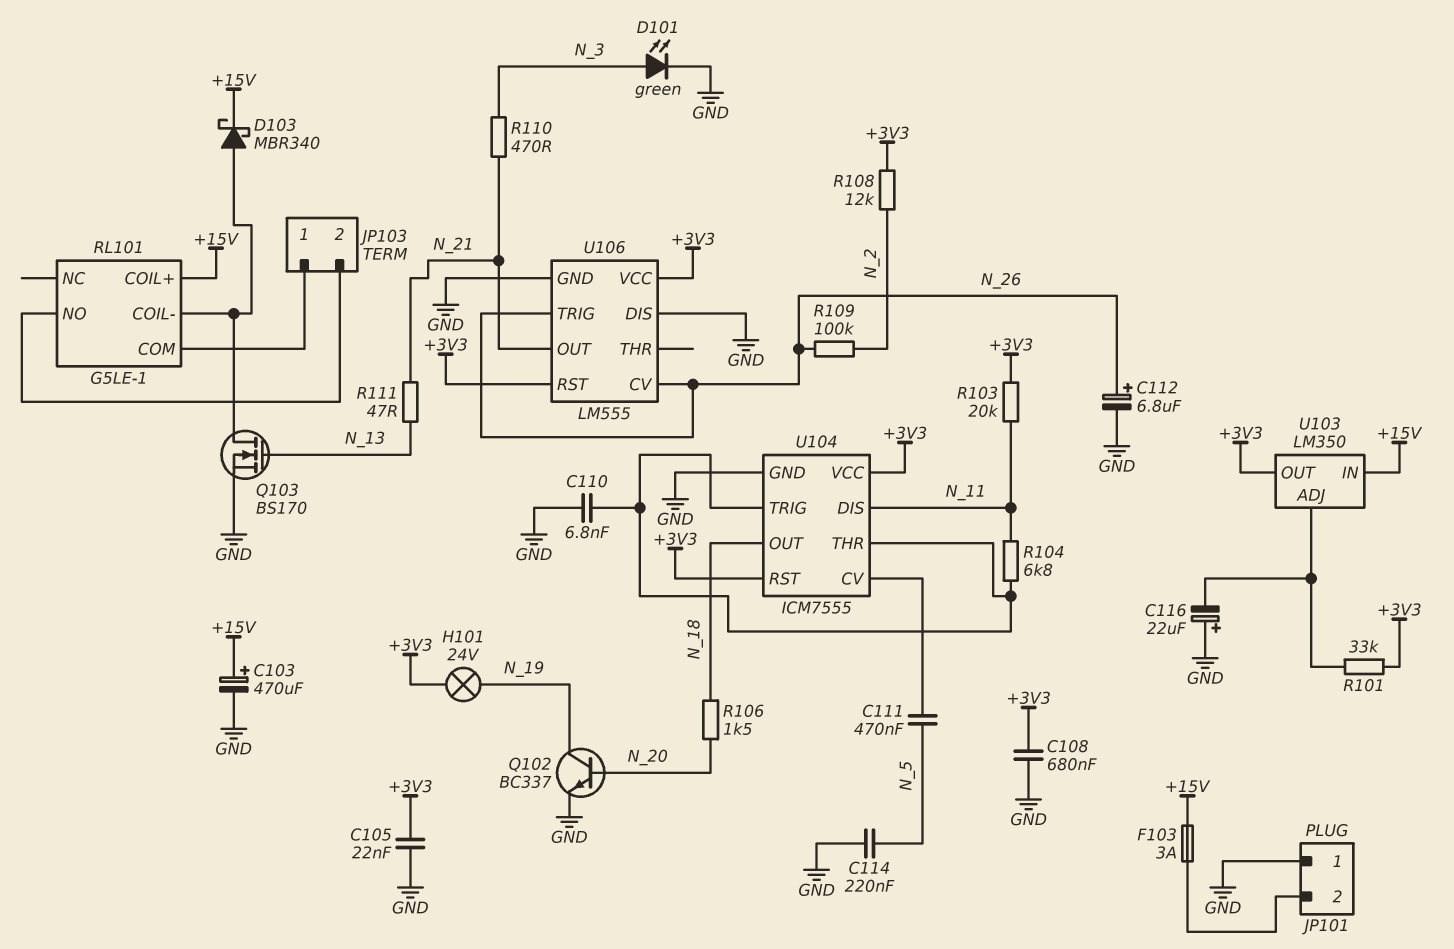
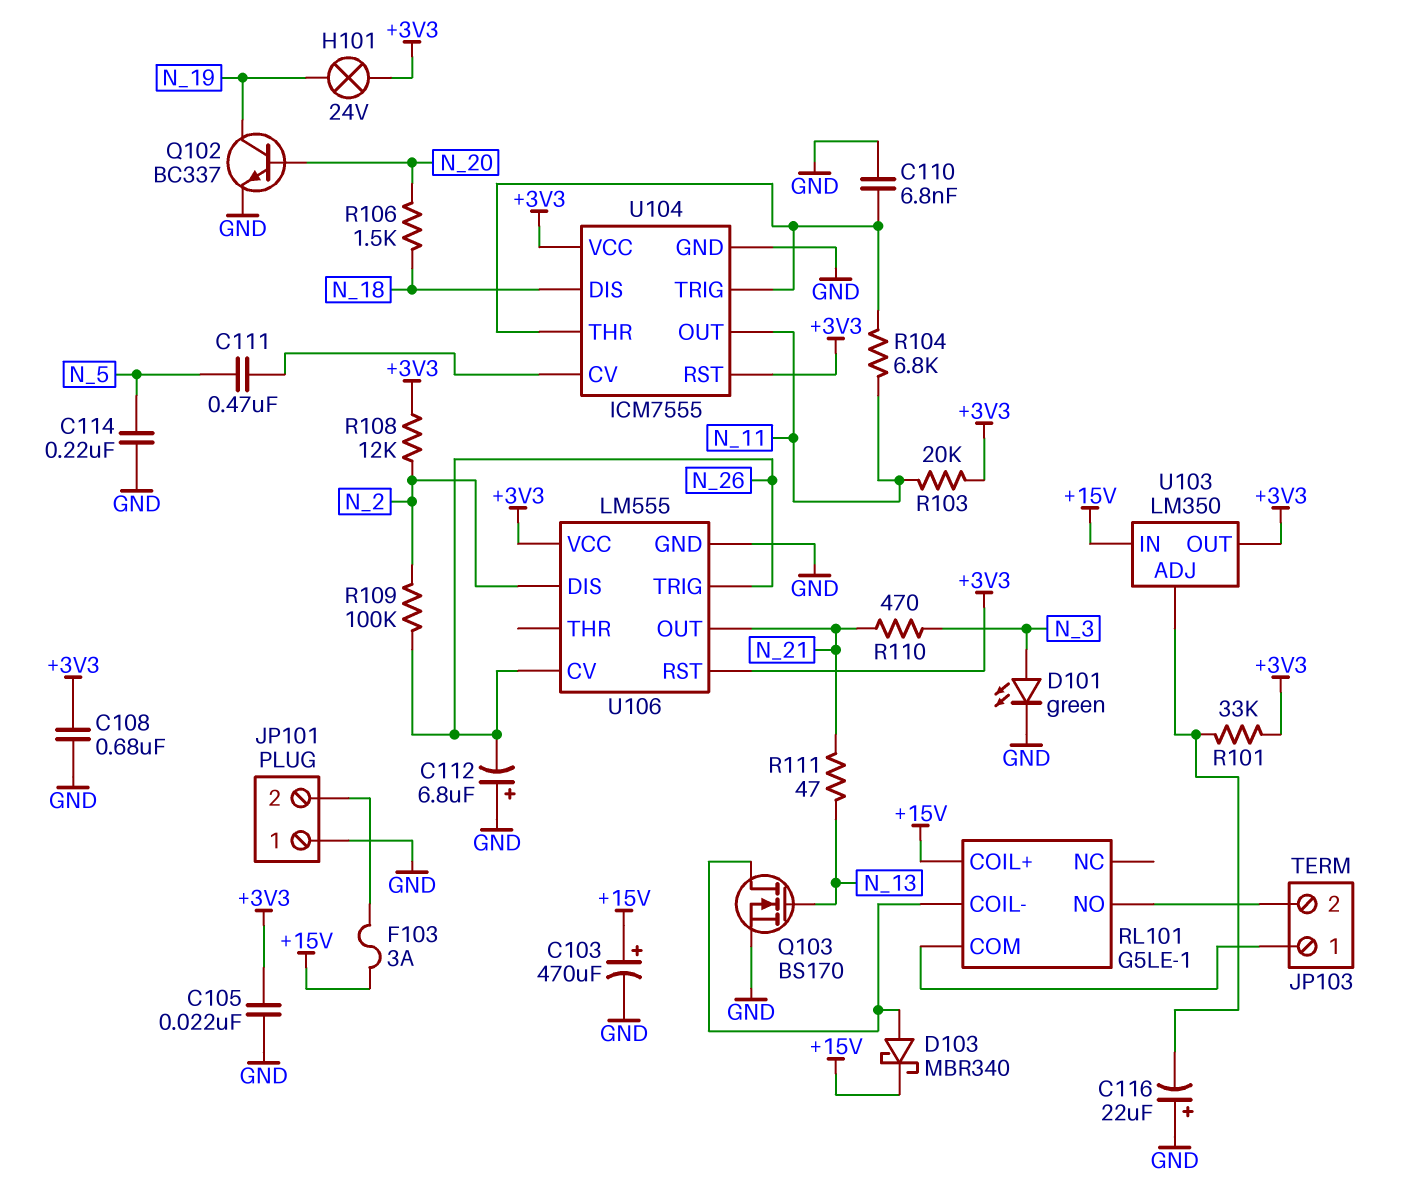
C112: 6.8uF (plus N_26, minus GND) -> 6.8uF (plus GND, minus N_26)
U104 pin DIS: N_11 -> N_18
U104 pin OUT: N_18 -> N_11
U106 pin DIS: GND -> N_2

